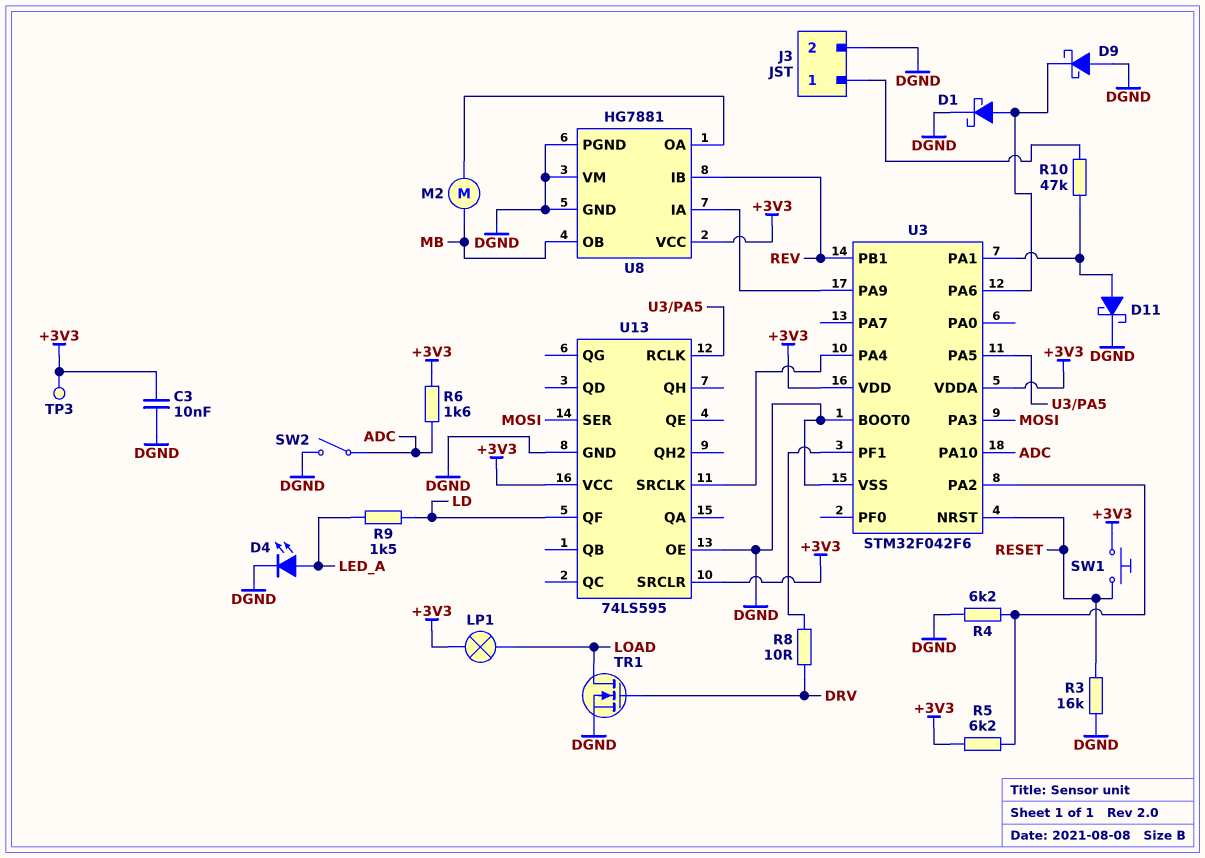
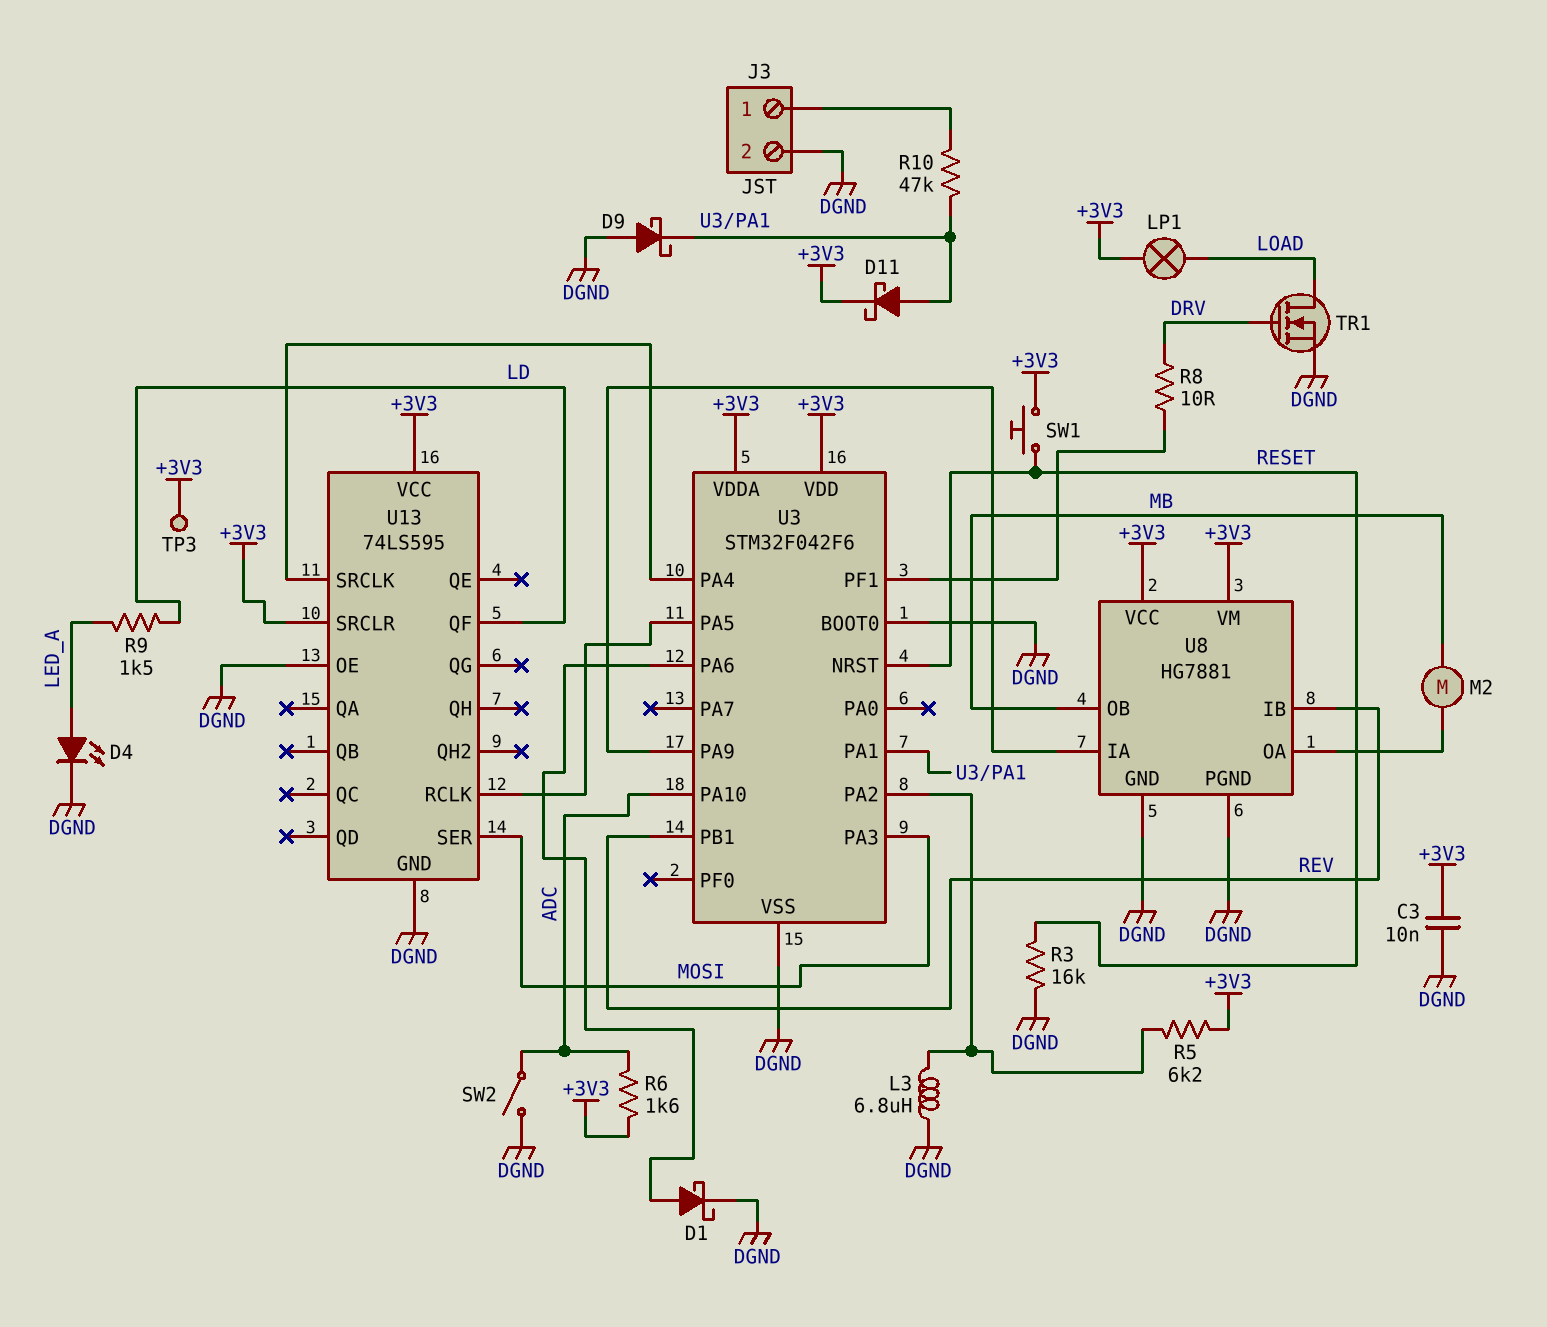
D9: schottky (A DGND, K U3/PA6) -> schottky (A DGND, K U3/PA1)
D11: schottky (A U3/PA1, K DGND) -> schottky (A U3/PA1, K +3V3)
L3: none -> 6.8uH (DGND, U3/PA2)
R4: 6.2k (DGND, U3/PA2) -> none
U8 pin VM: DGND -> +3V3

